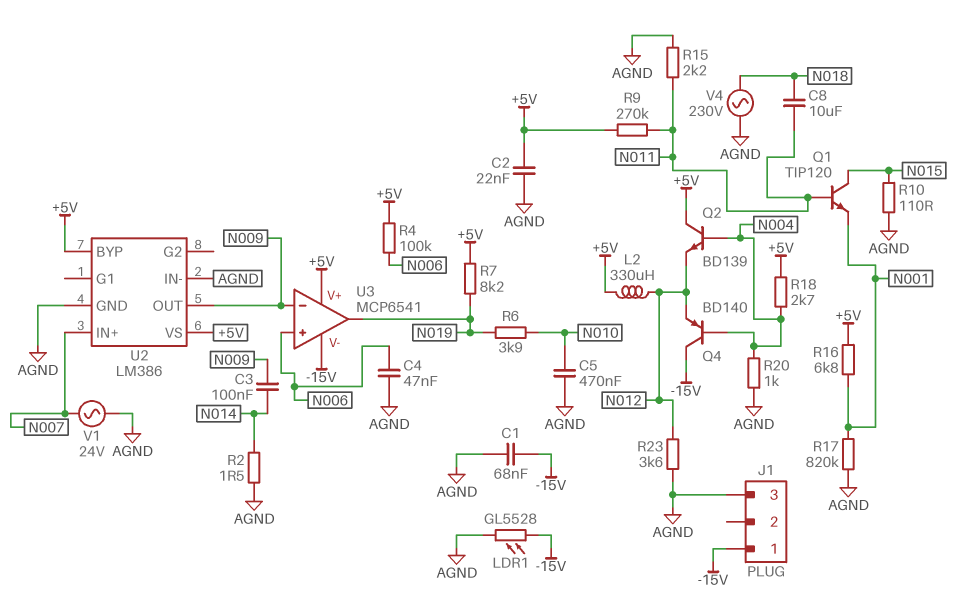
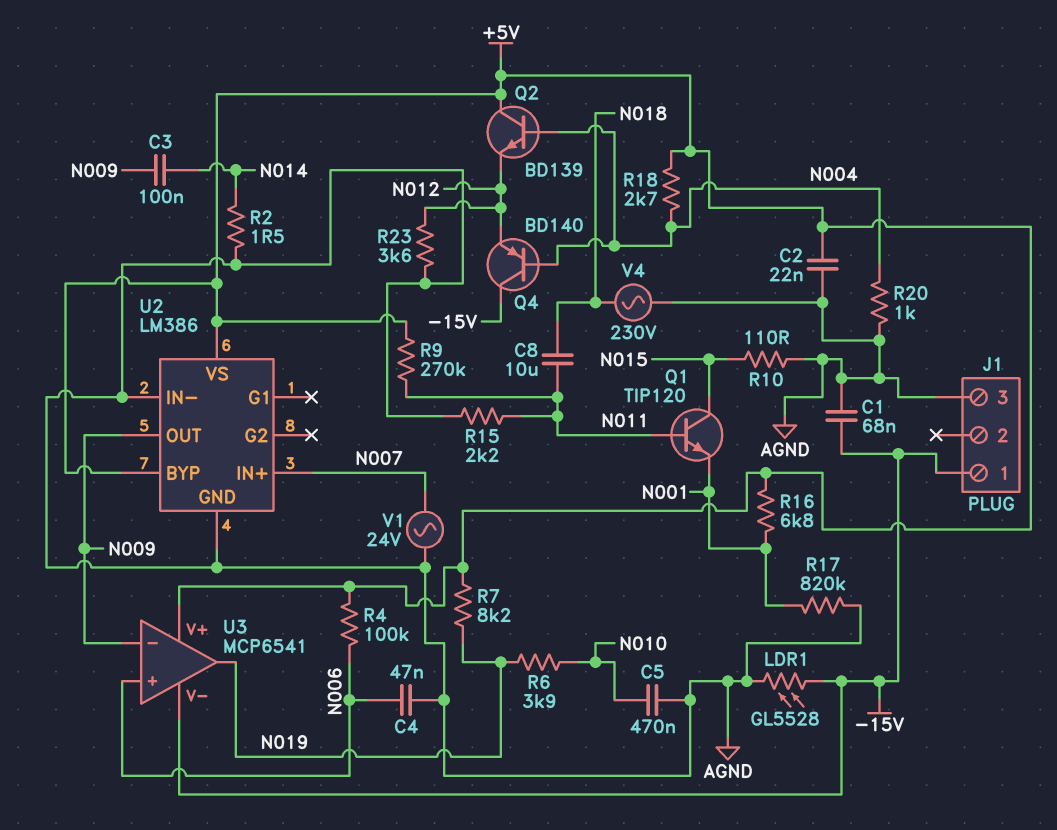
L2: 330uH (+5V, N012) -> none

